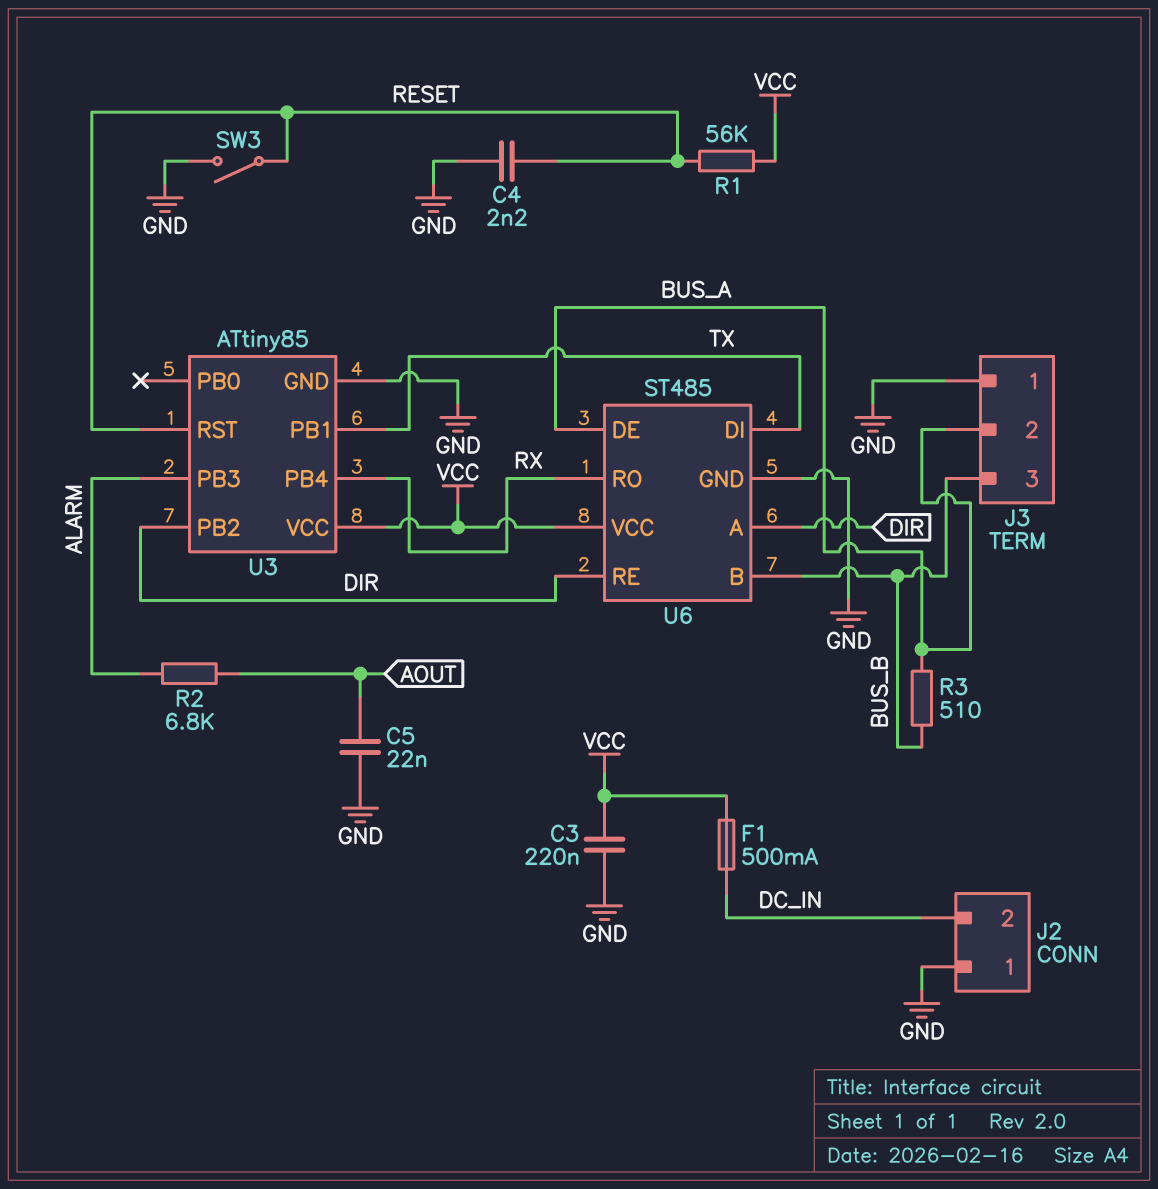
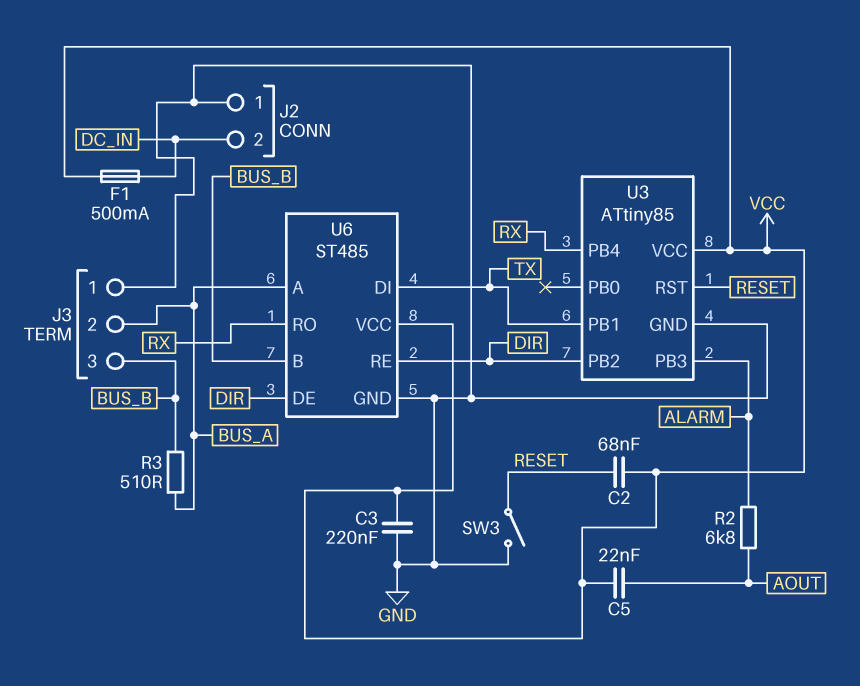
C2: none -> 68nF (RESET, VCC)
C4: 2.2nF (GND, RESET) -> none
C5: 22nF (AOUT, GND) -> 22nF (AOUT, VCC)
R1: 56k (RESET, VCC) -> none
U6 pin A: DIR -> BUS_A
U6 pin DE: BUS_A -> DIR

